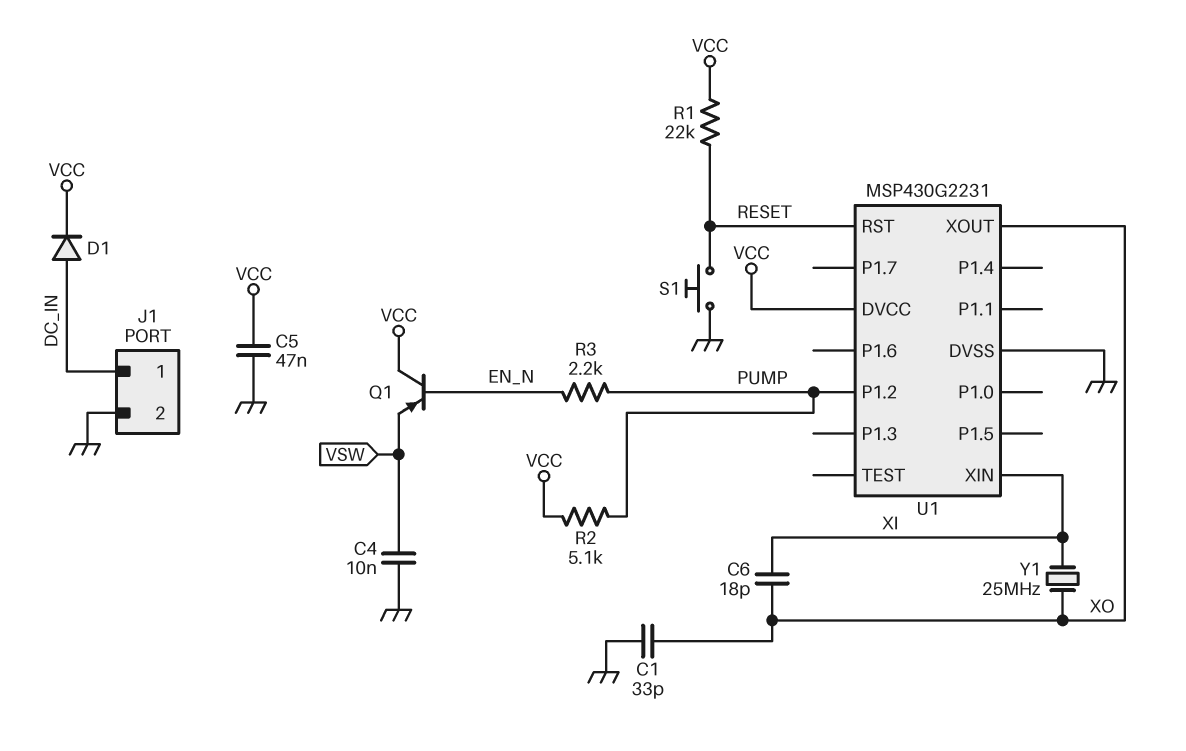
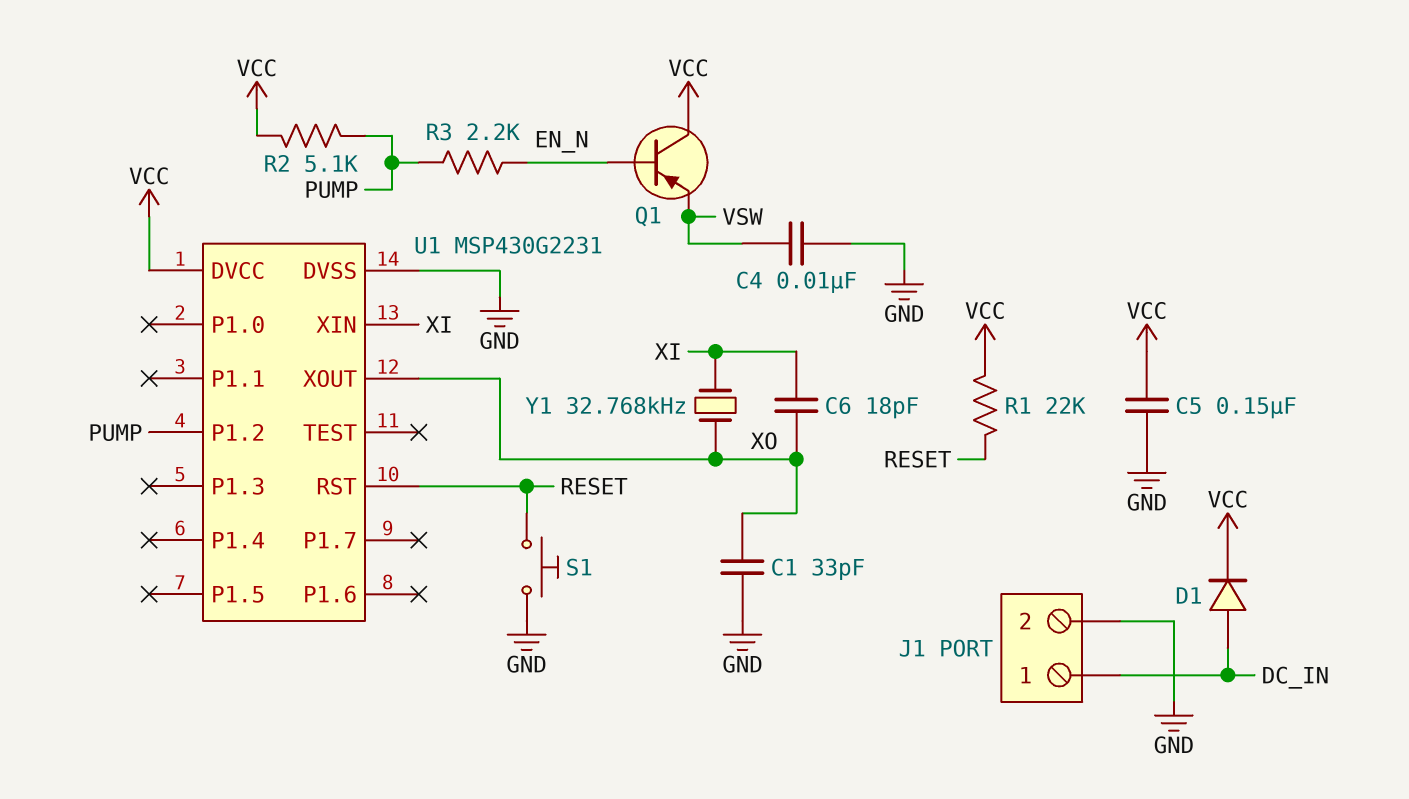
C5: 47nF (GND, VCC) -> 150nF (GND, VCC)
Y1: 25MHz (XI, XO) -> 32.768kHz (XI, XO)

